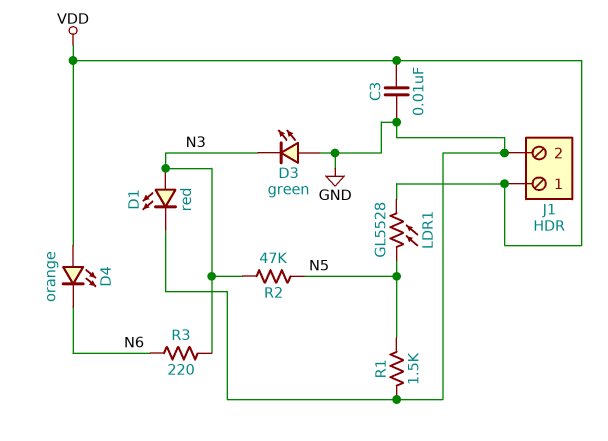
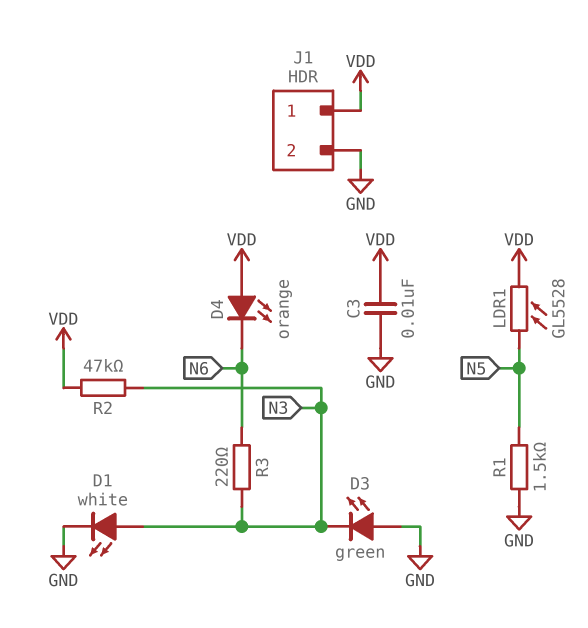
D1: LED red (A N3, K GND) -> LED white (A N3, K GND)
R2: 47k (N3, N5) -> 47k (N3, VDD)

